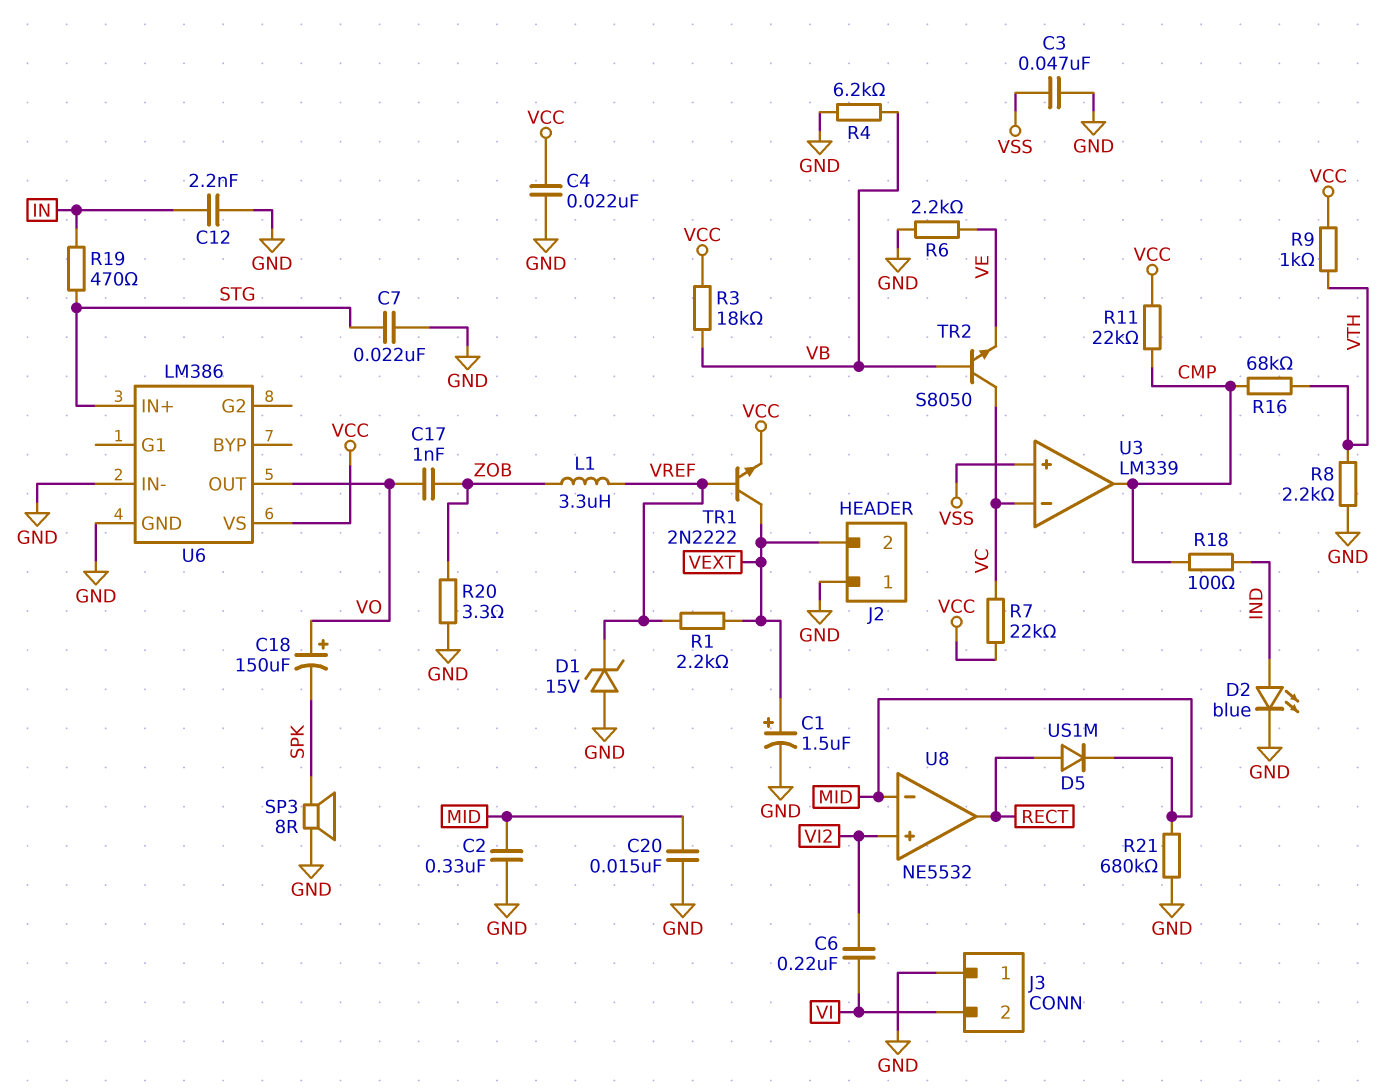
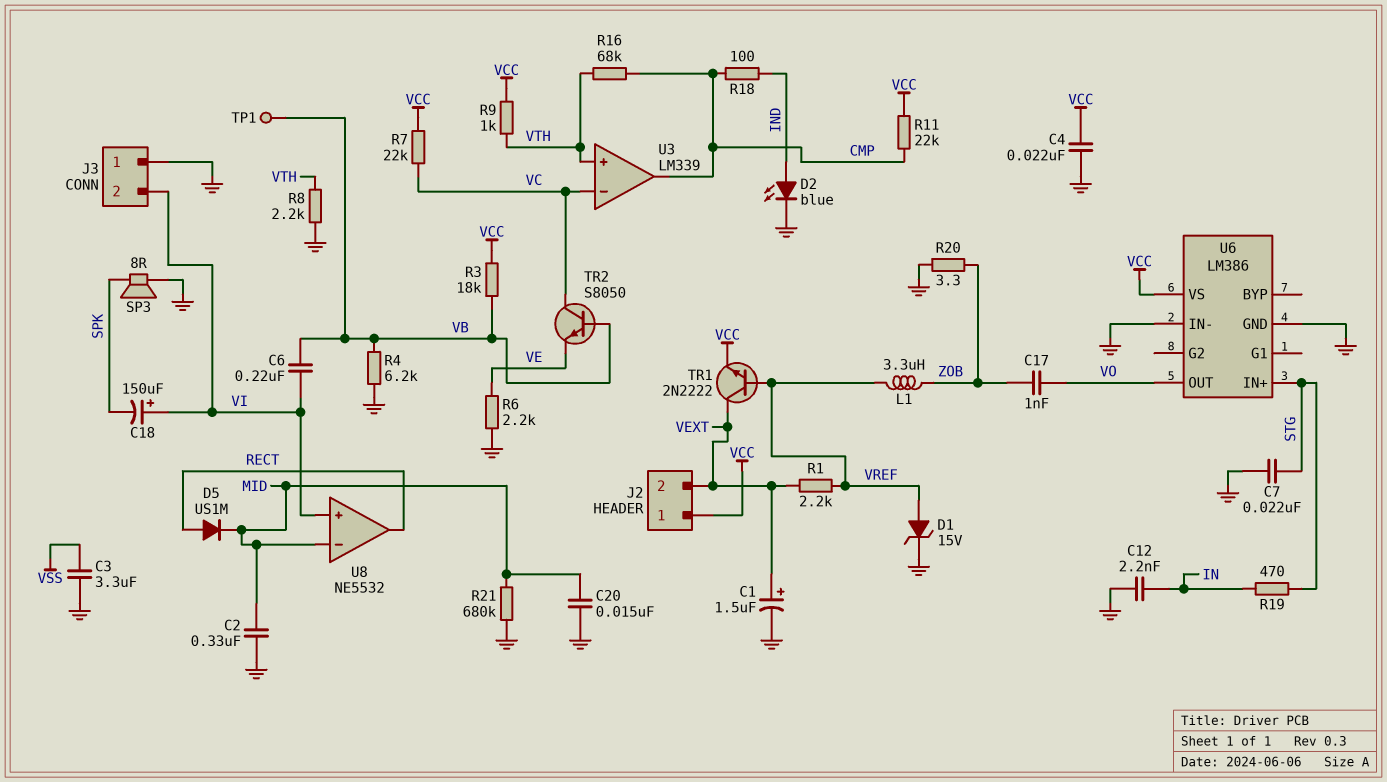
C3: 47nF (GND, VSS) -> 3.3uF (GND, VSS)
C6: 220nF (VI, VI2) -> 220nF (VB, VI)
C18: 150uF (plus VO, minus SPK) -> 150uF (plus VI, minus SPK)
D1: zener 15V (A GND, K VREF) -> zener 15V (A VREF, K GND)
J2 pin 1: GND -> VCC
TP1: none -> test point (VB)
U3 pin in+: VSS -> VTH
U8 pin in+: VI2 -> VI

